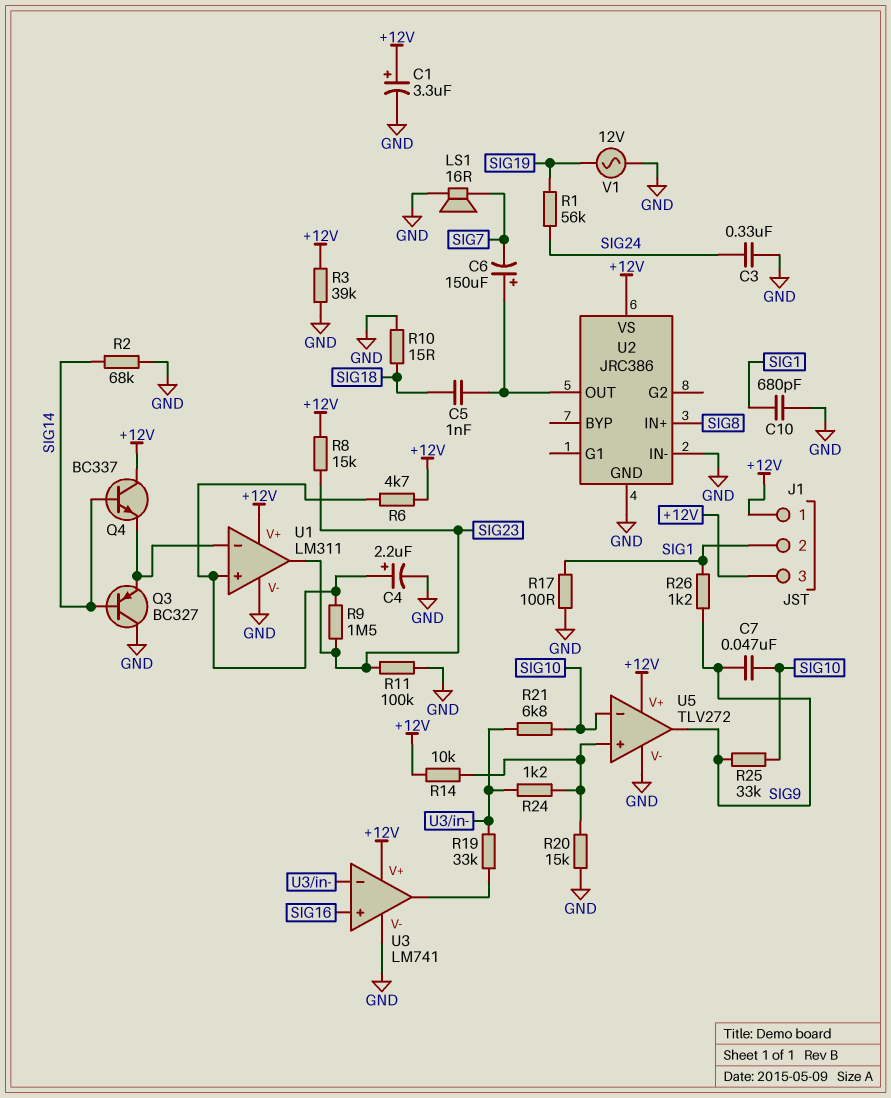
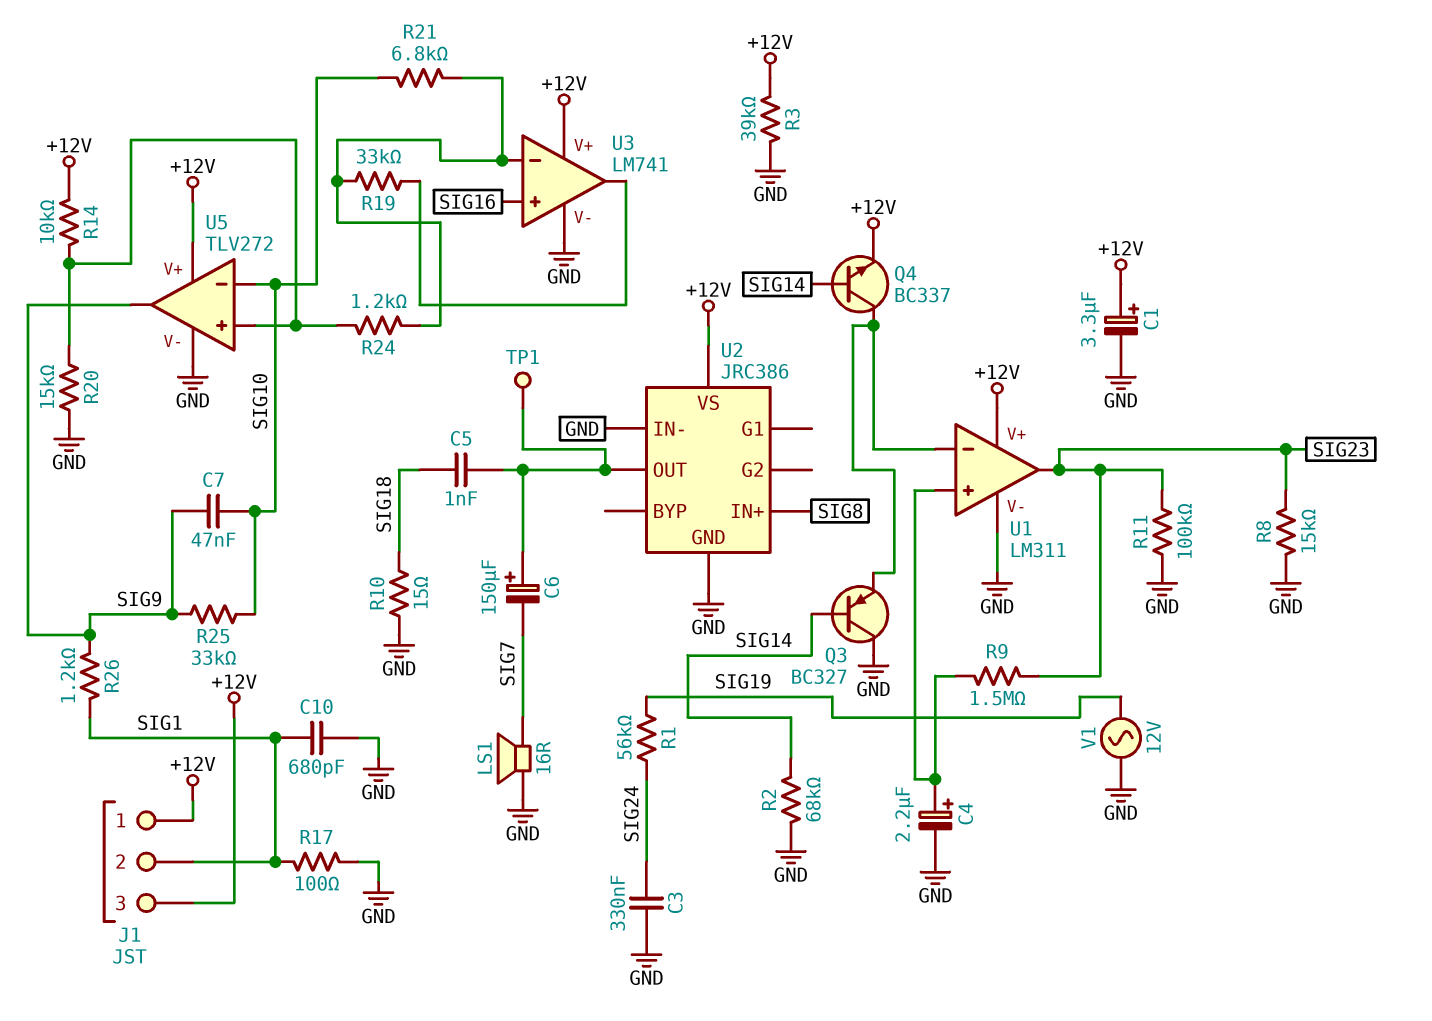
Q4: NPN BC337 (B SIG14, C +12V, E U1/in-) -> NPN BC337 (B SIG14, C U1/in-, E +12V)
R6: 4.7k (+12V, U1/in+) -> none
R8: 15k (+12V, SIG23) -> 15k (GND, SIG23)
TP1: none -> test point (U2/OUT)

